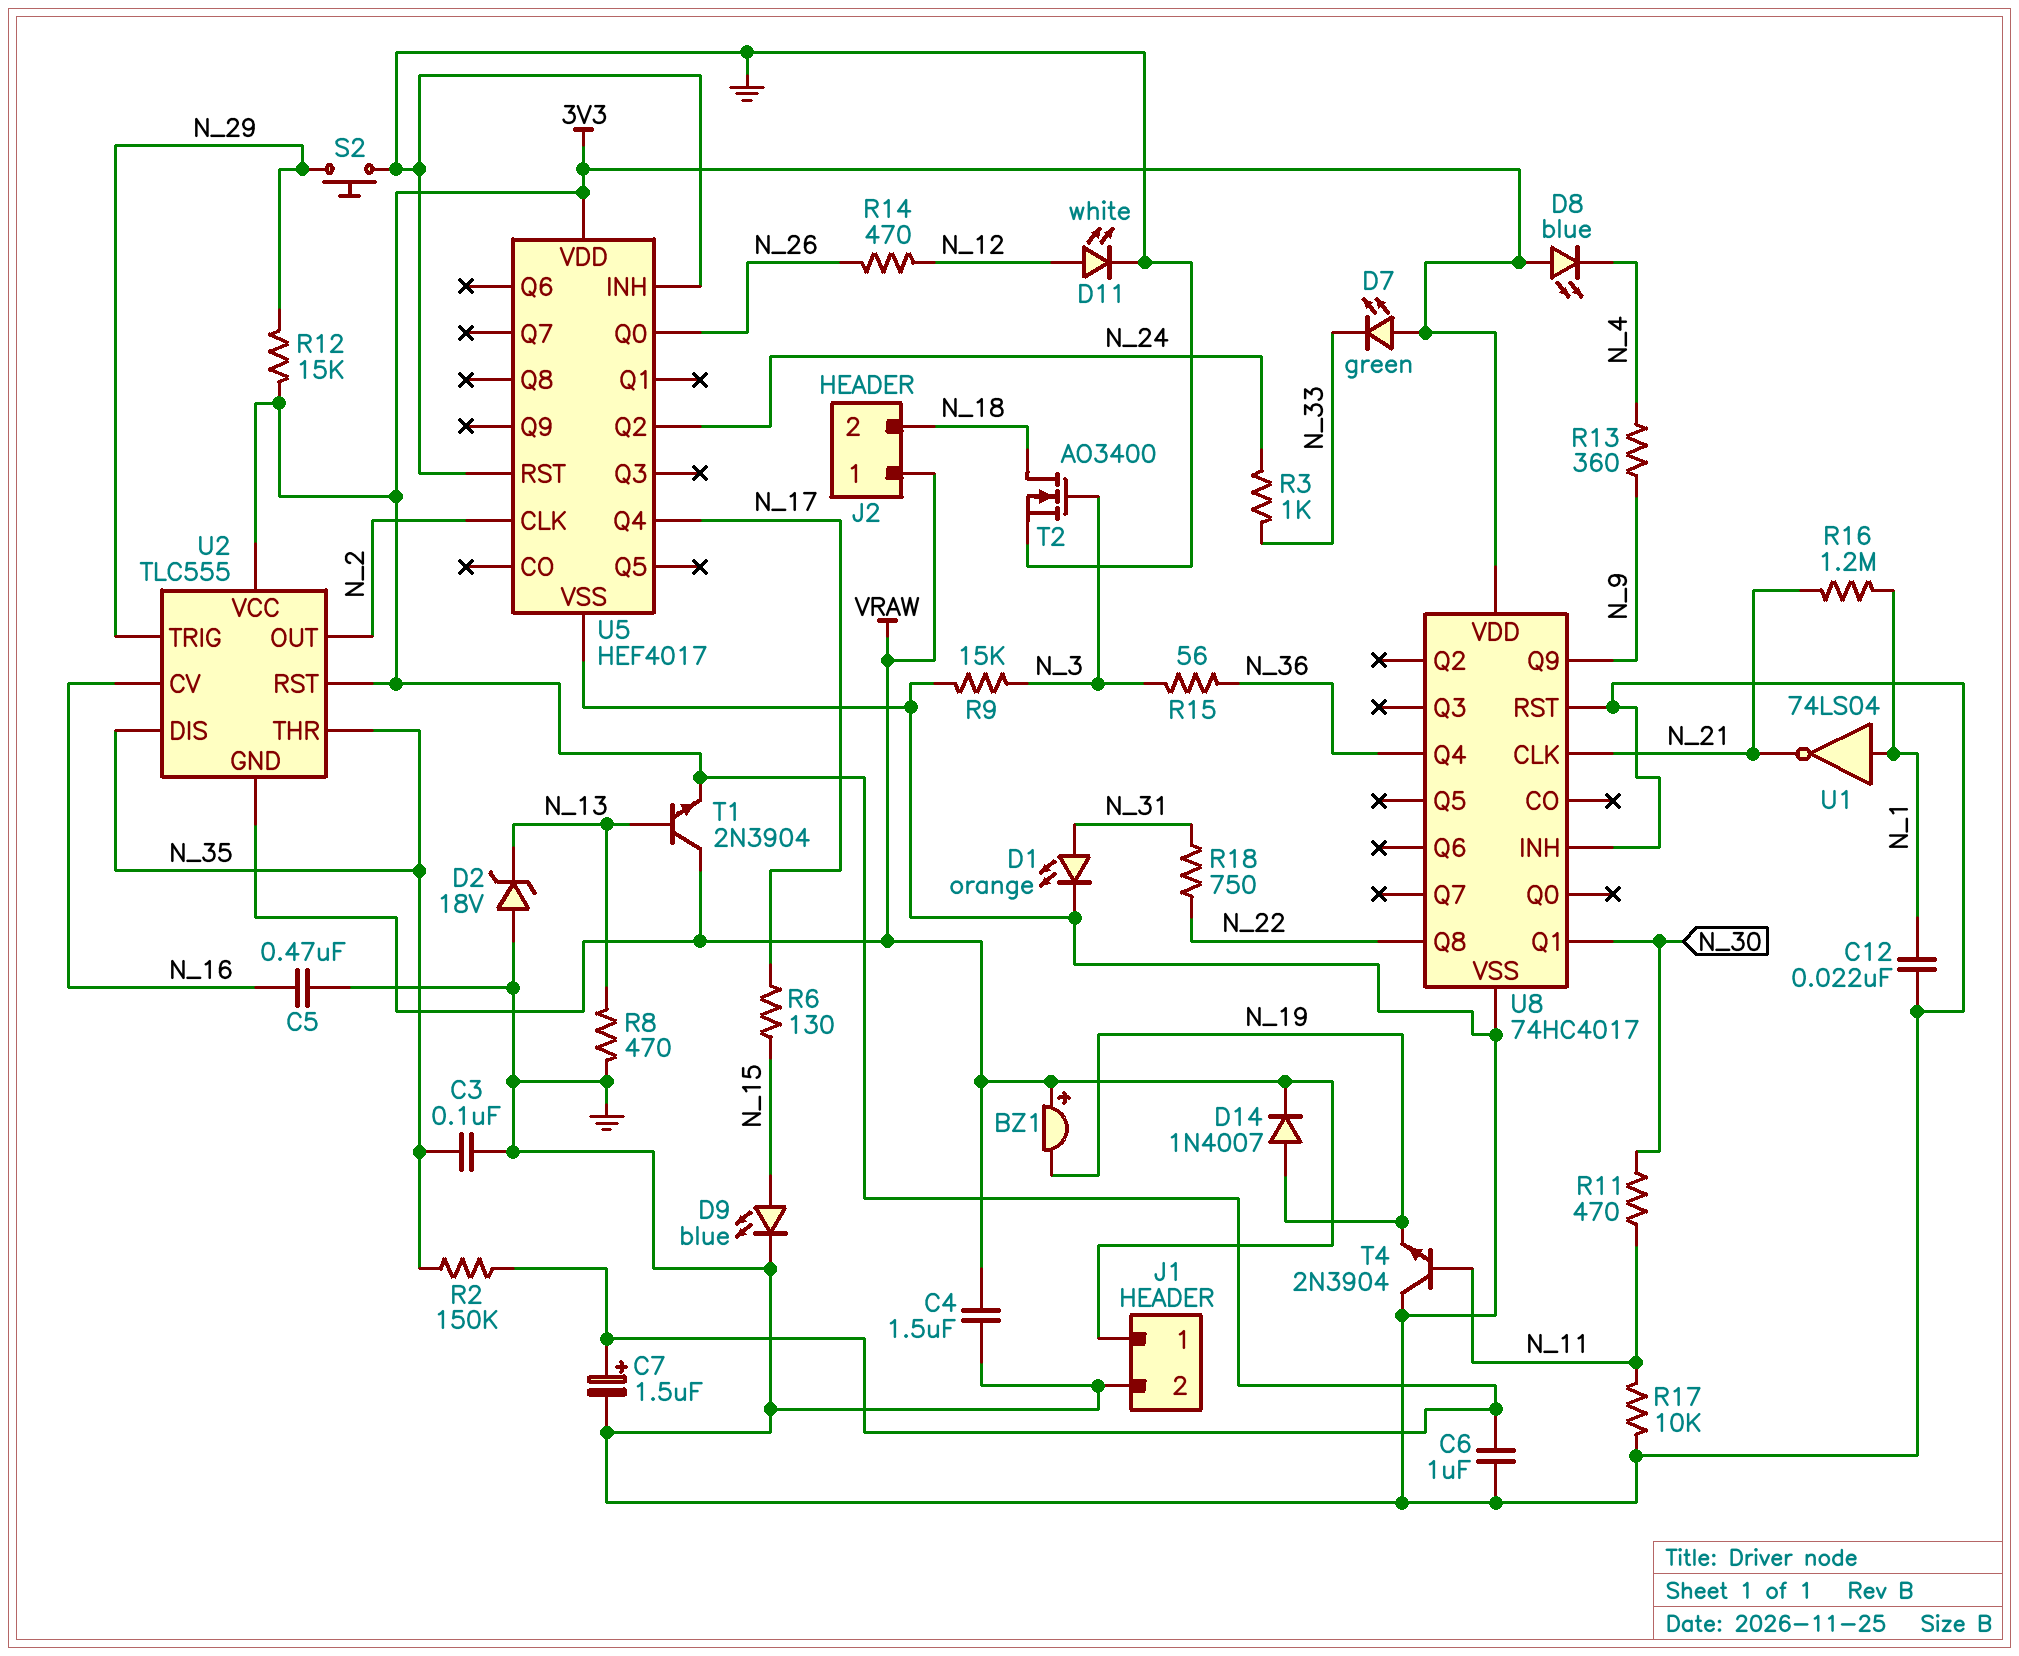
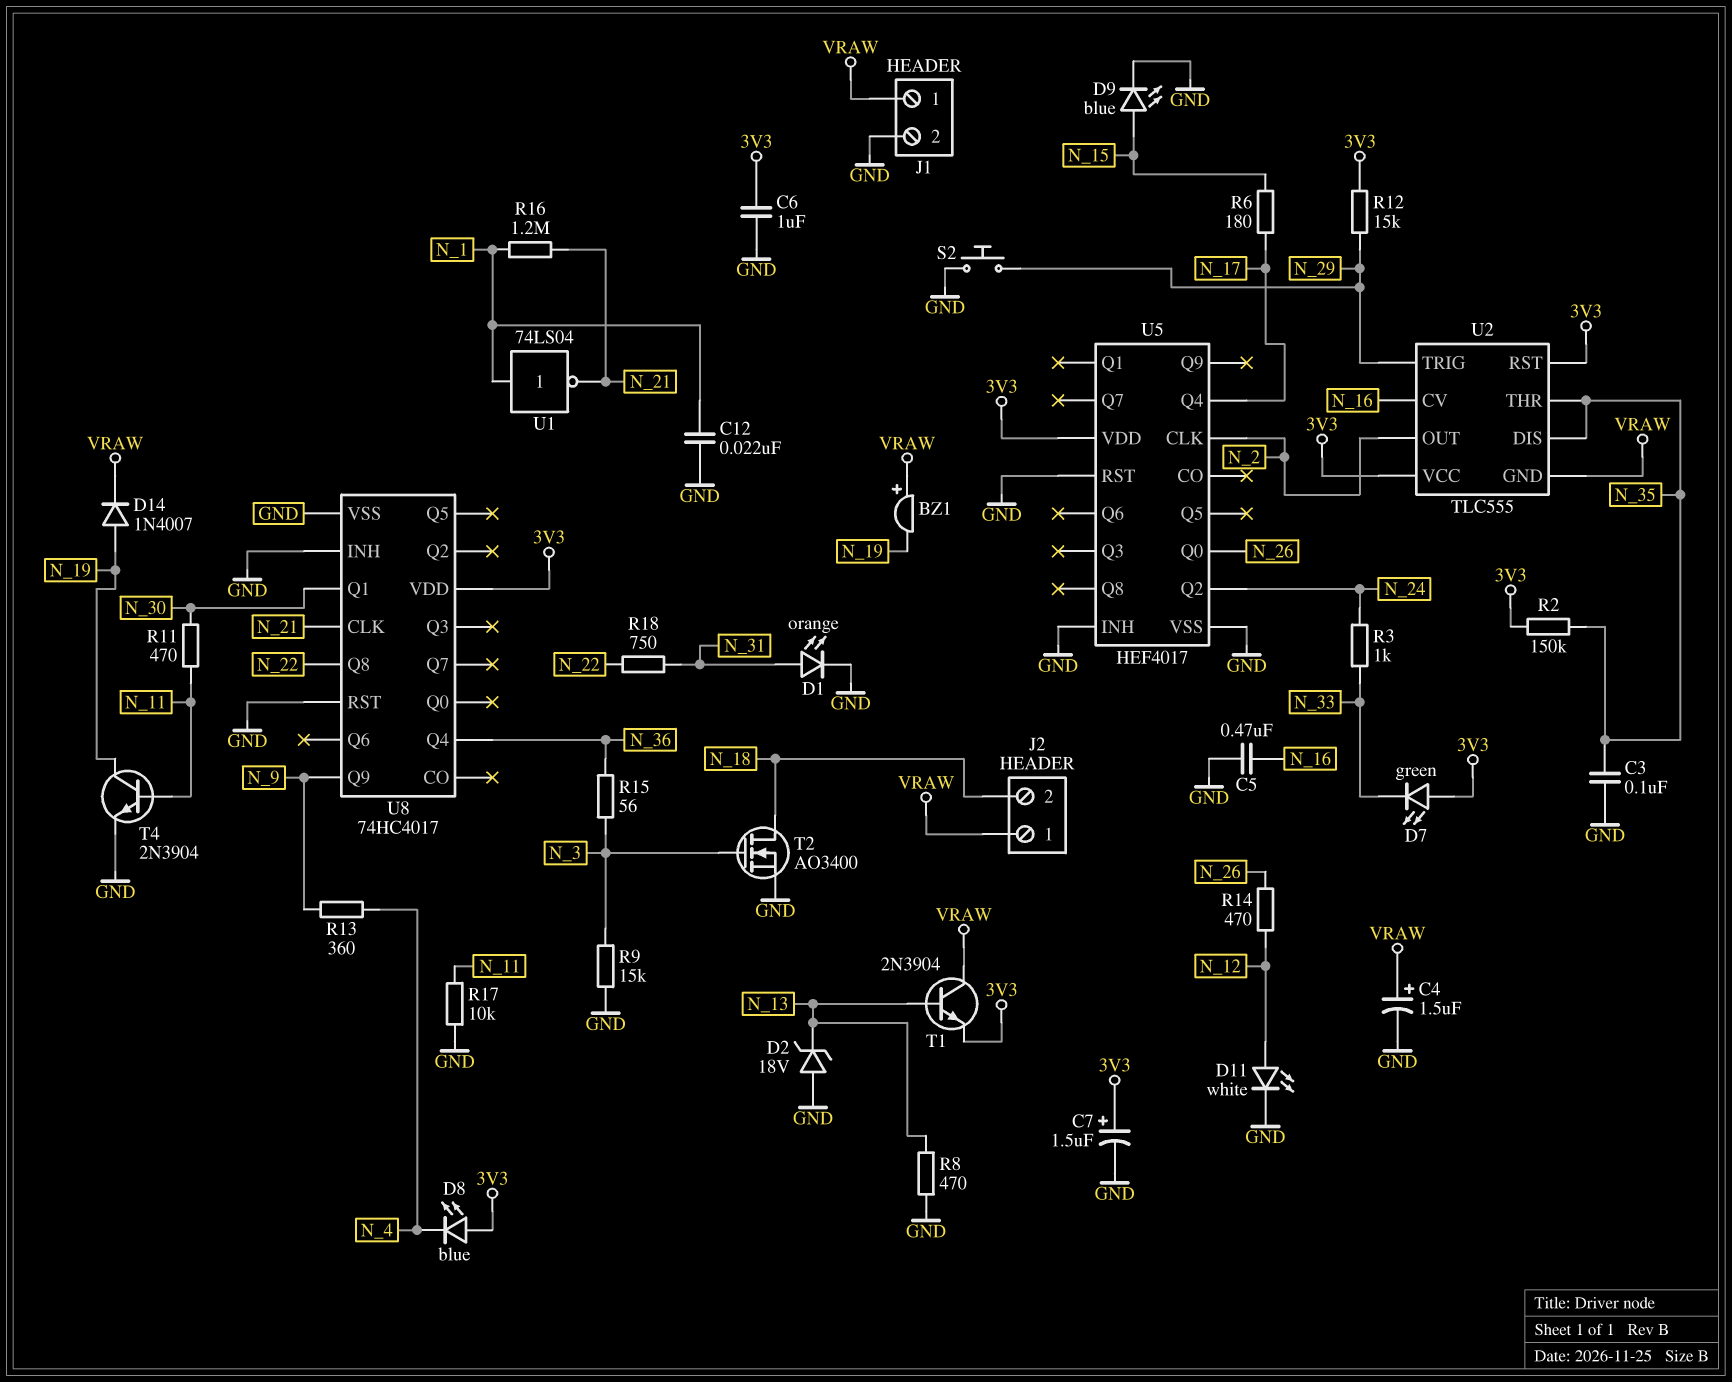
C4: 1.5uF (GND, VRAW) -> 1.5uF (plus VRAW, minus GND)
R6: 130 (N_15, N_17) -> 180 (N_15, N_17)
T4: NPN 2N3904 (B N_11, C GND, E N_19) -> NPN 2N3904 (B N_11, C N_19, E GND)

